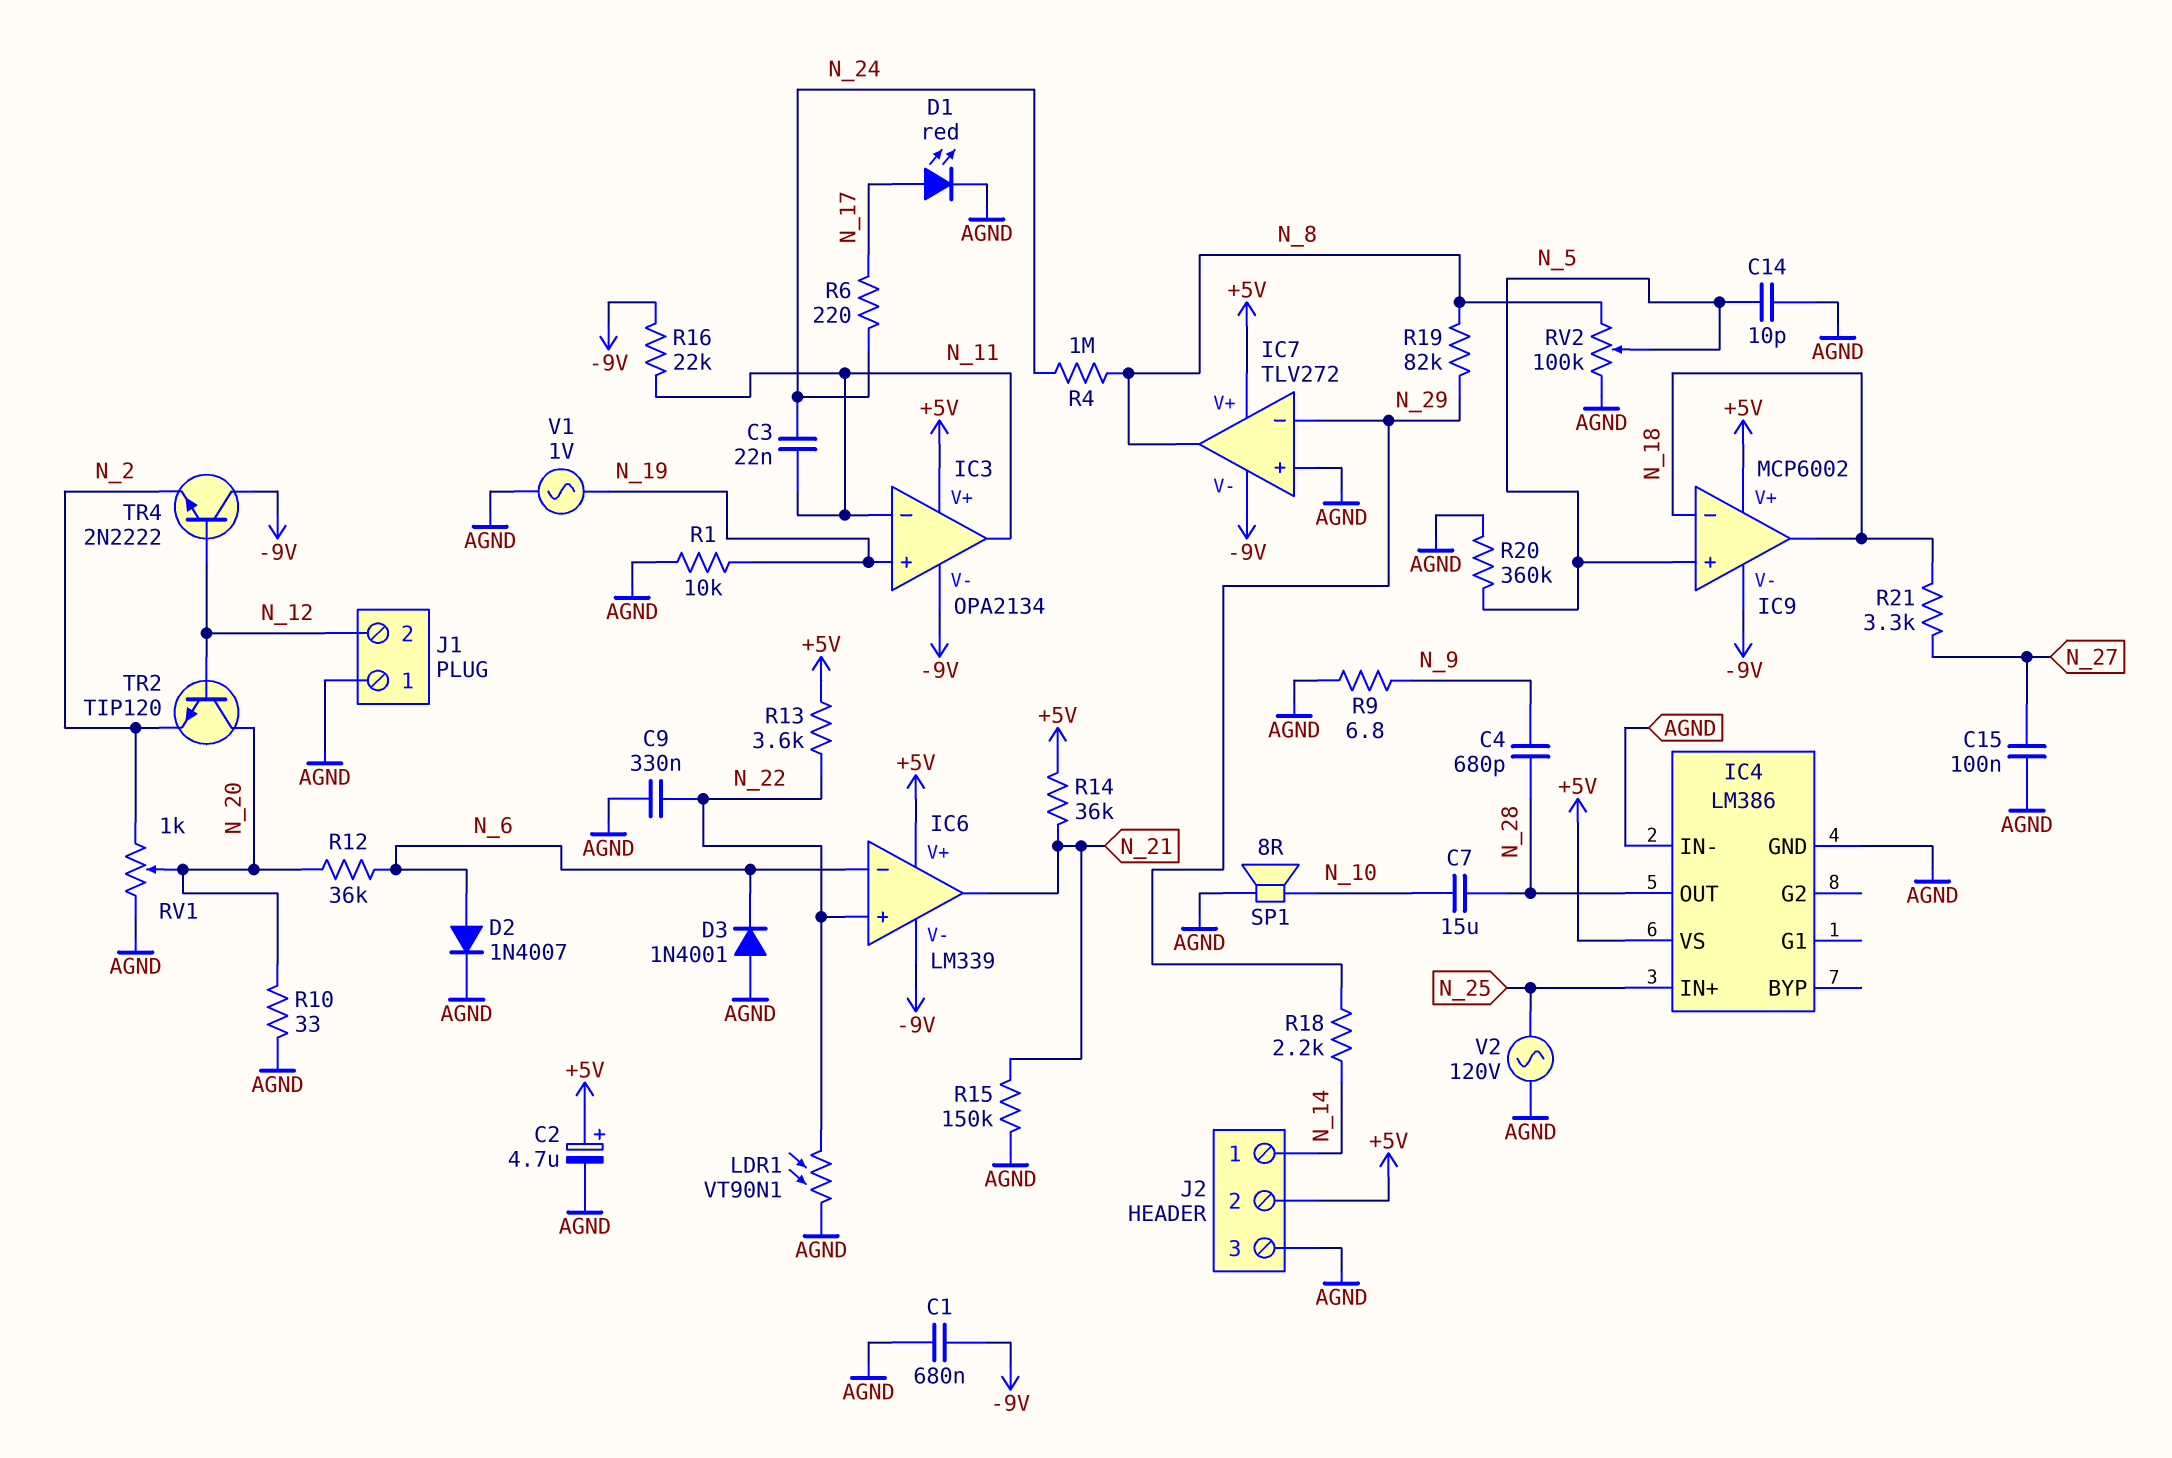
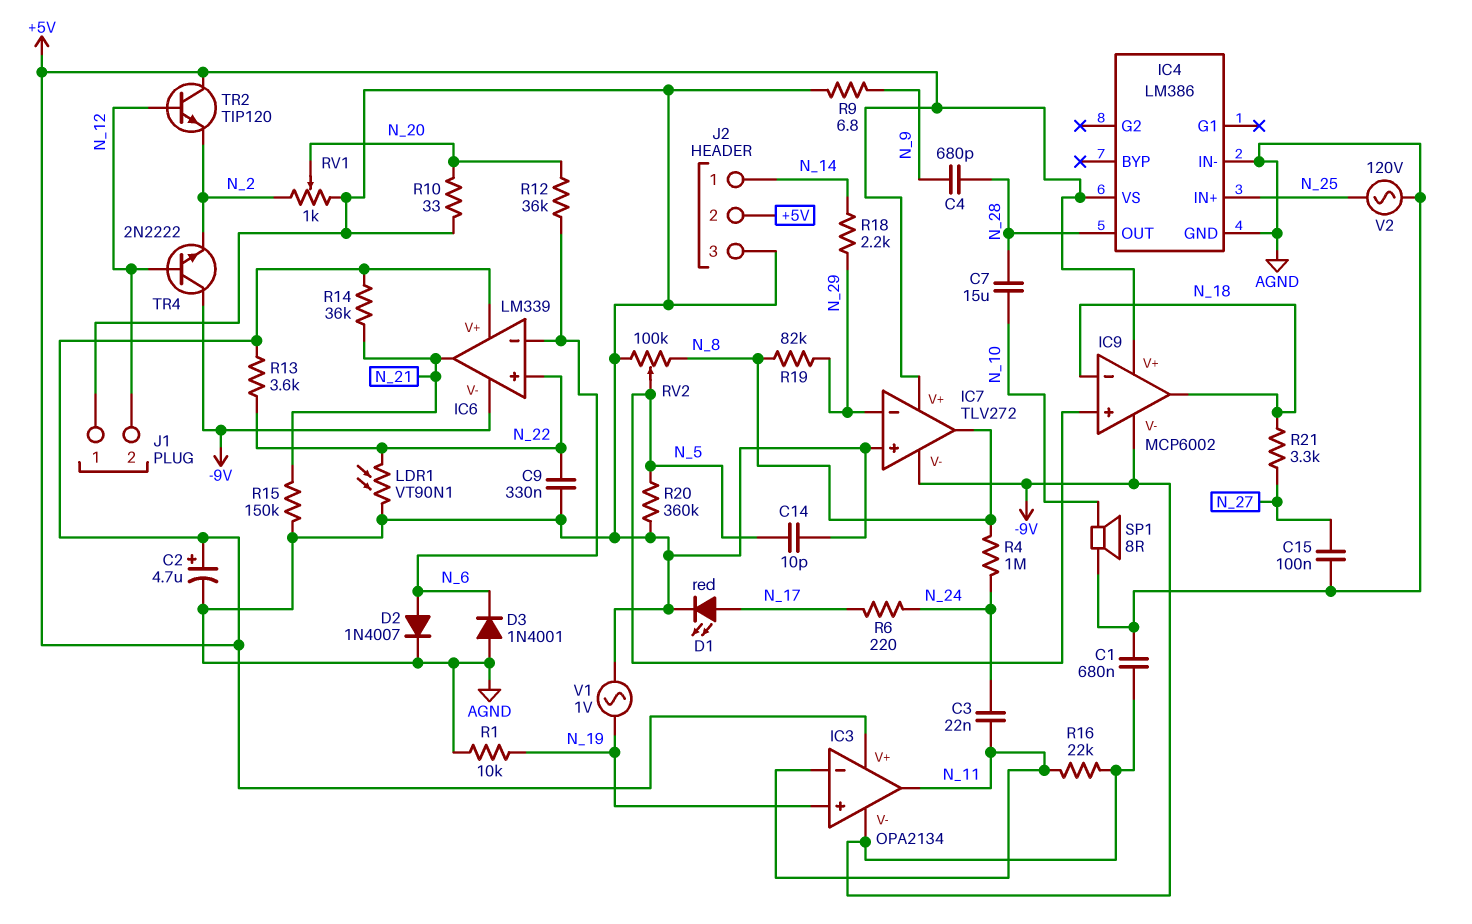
TR2: NPN TIP120 (B N_12, C N_20, E N_2) -> NPN TIP120 (B N_12, C +5V, E N_2)

